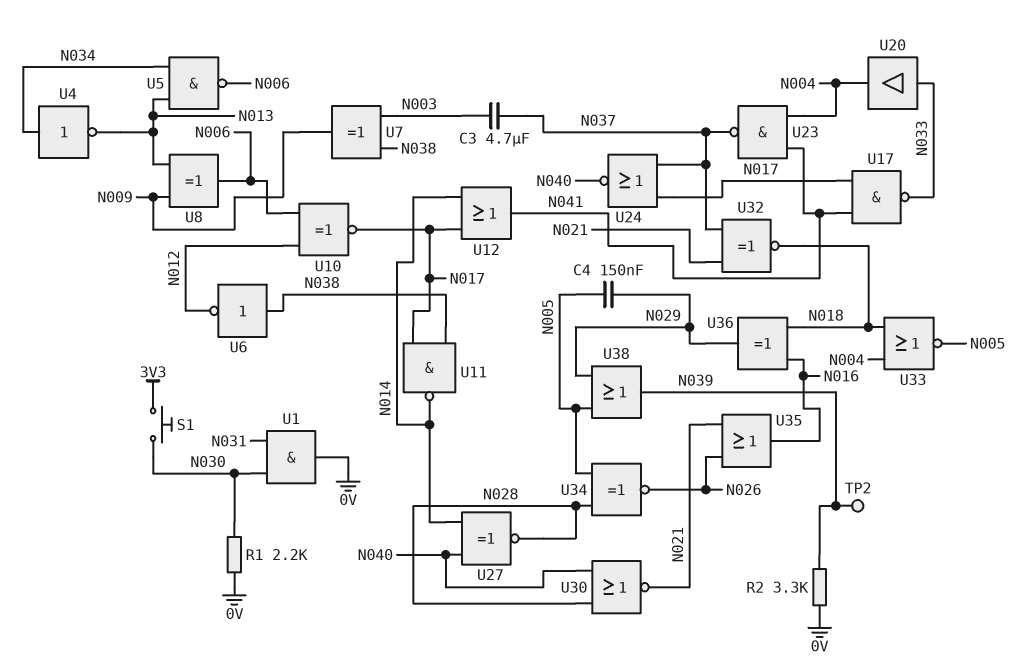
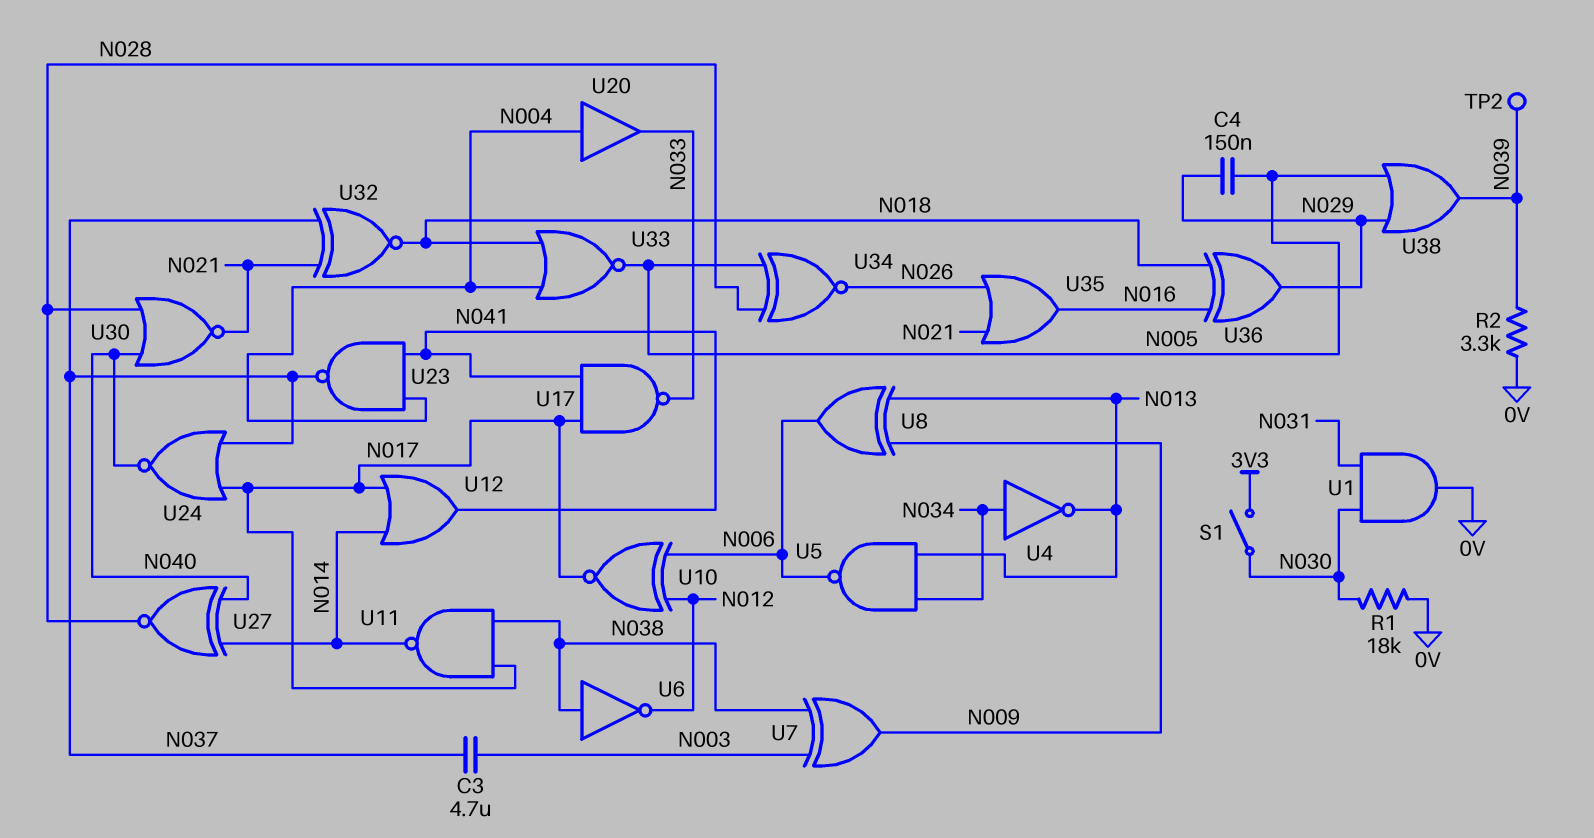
R1: 2.2k (0V, N030) -> 18k (0V, N030)
S1: button (3V3, N030) -> switch (3V3, N030)
U20: buffer (in N033, out N004) -> buffer (in N004, out N033)

